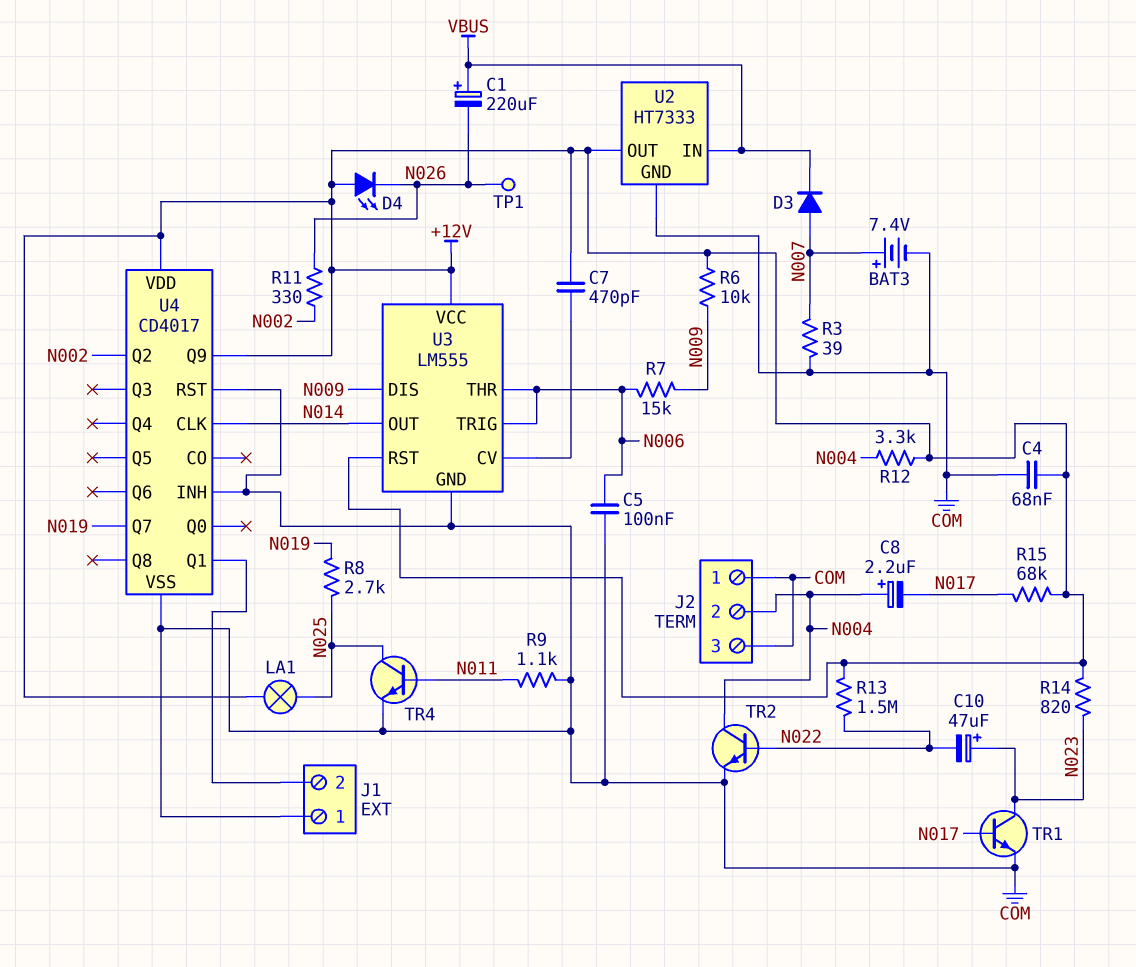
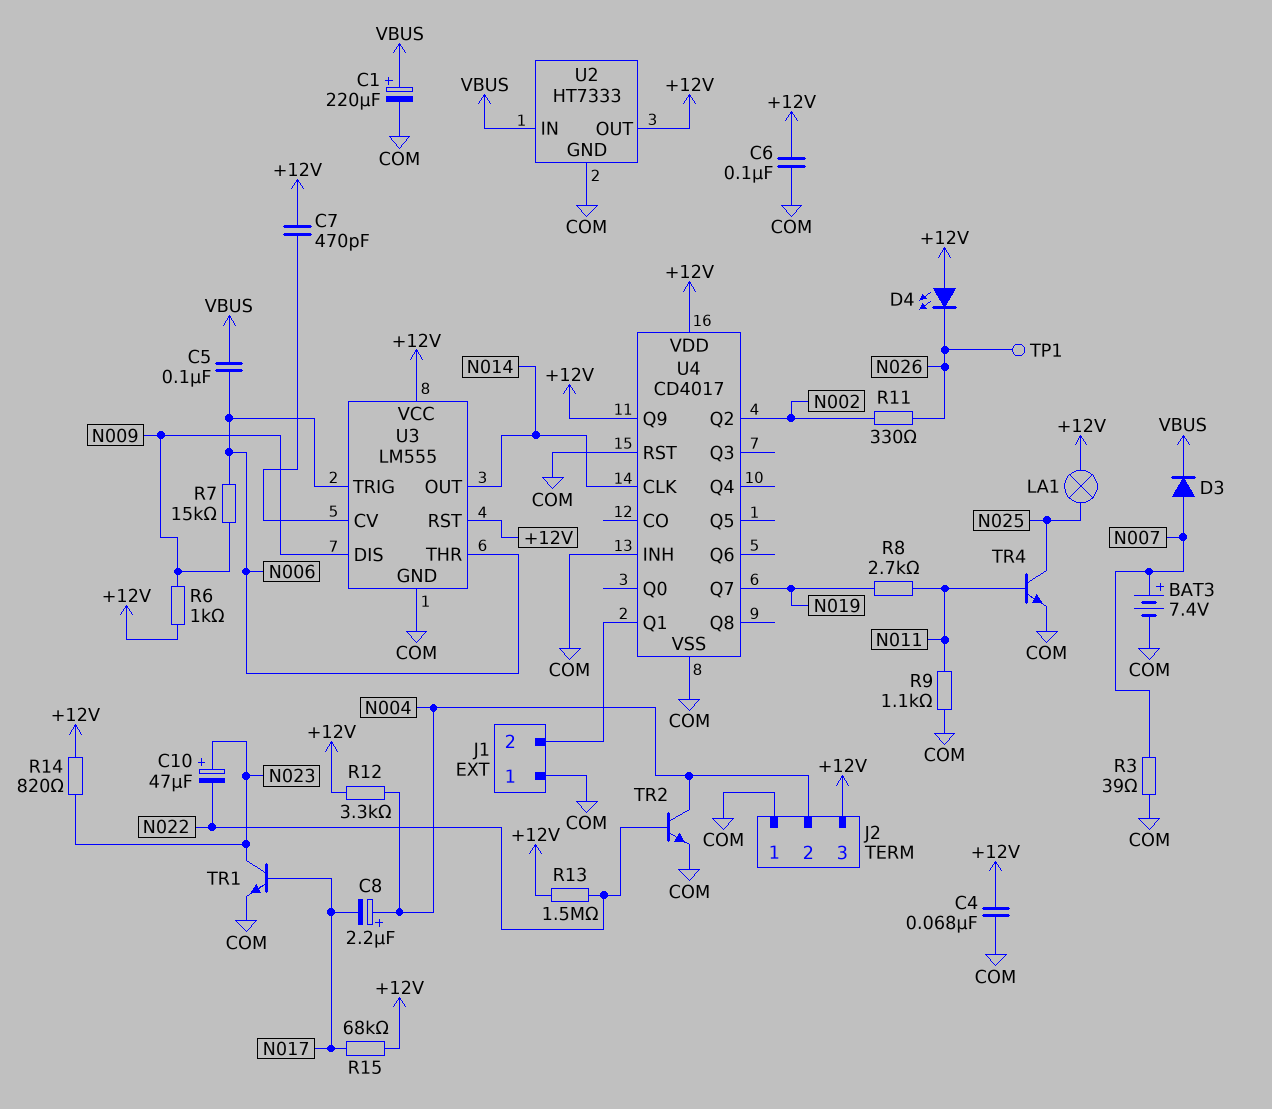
C1: 220uF (plus VBUS, minus N026) -> 220uF (plus VBUS, minus COM)
C5: 100nF (COM, N006) -> 100nF (N006, VBUS)
C6: none -> 100nF (+12V, COM)
J2 pin 3: COM -> +12V
R6: 10k (+12V, N009) -> 1k (+12V, N009)
R8: 2.7k (N019, N025) -> 2.7k (N011, N019)

